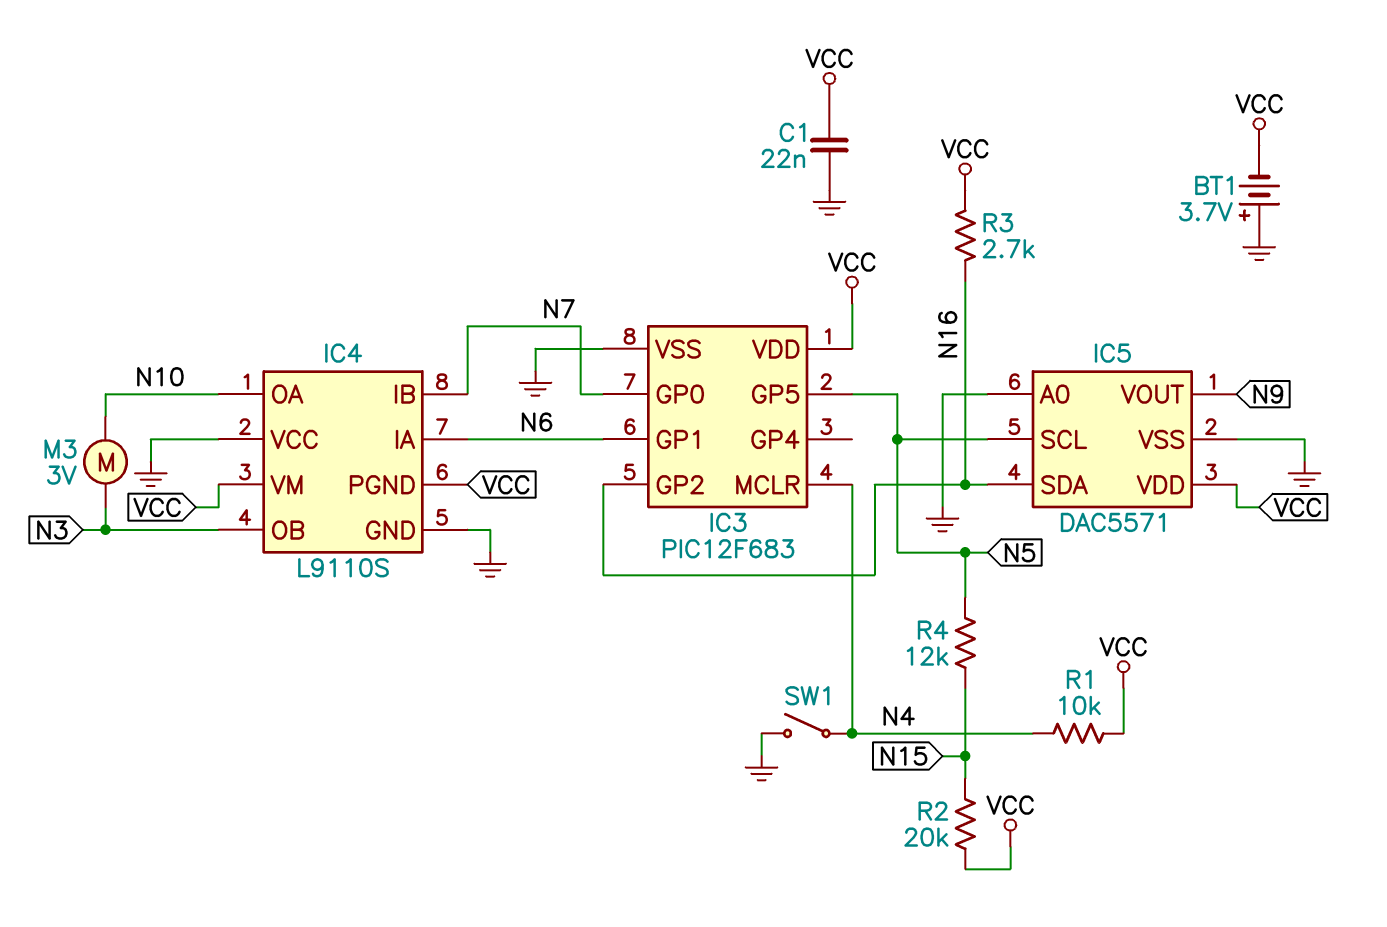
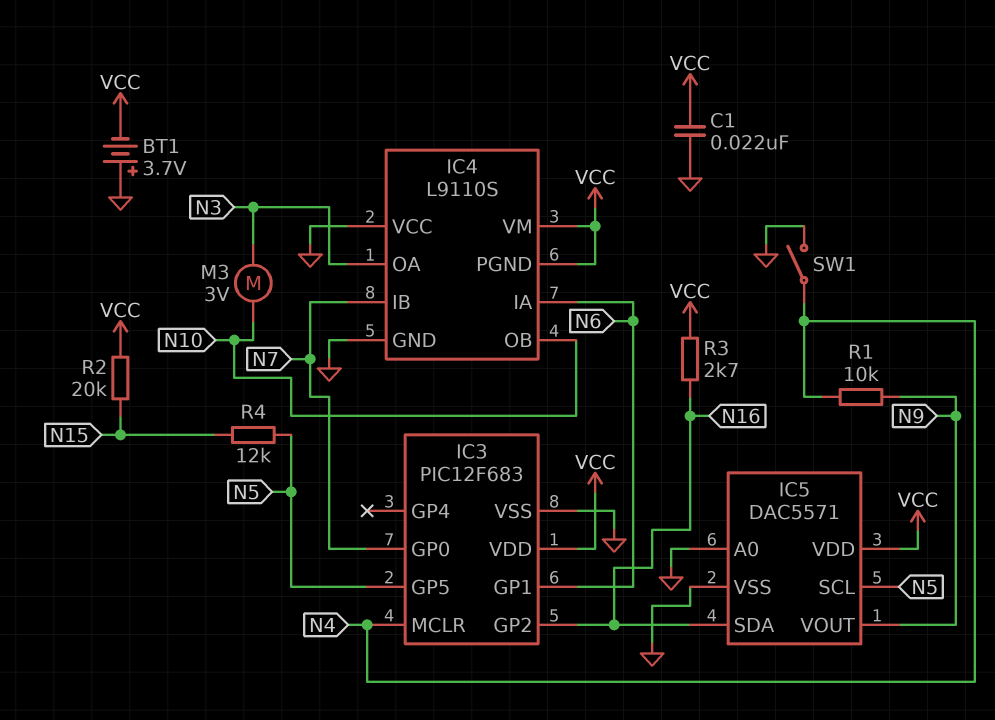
IC4 pin OA: N10 -> N3
IC4 pin OB: N3 -> N10
R1: 10k (N4, VCC) -> 10k (N4, N9)

